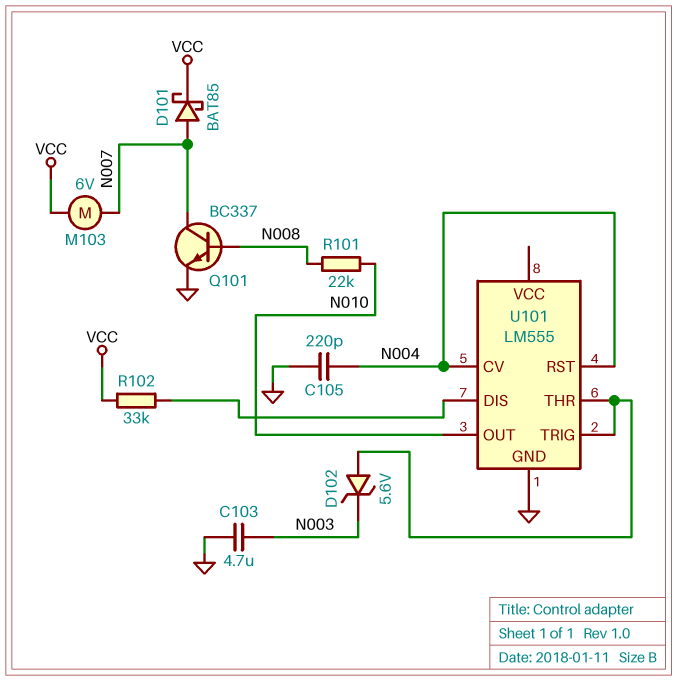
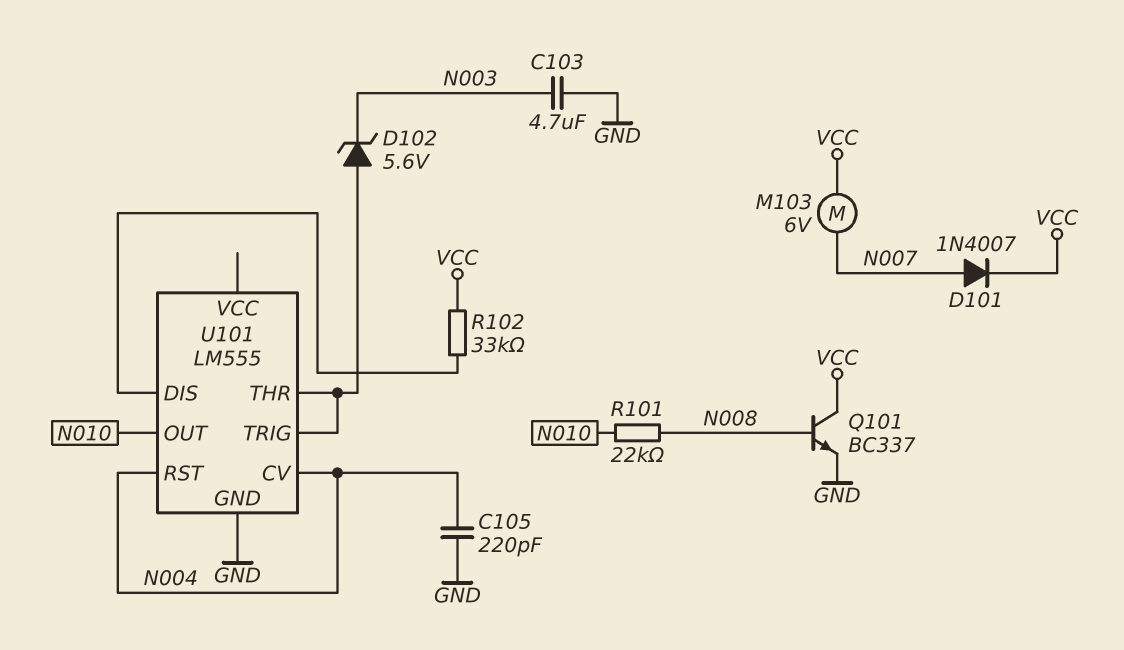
D101: schottky BAT85 (A N007, K VCC) -> diode 1N4007 (A N007, K VCC)
Q101: NPN BC337 (B N008, C N007, E GND) -> NPN BC337 (B N008, C VCC, E GND)

